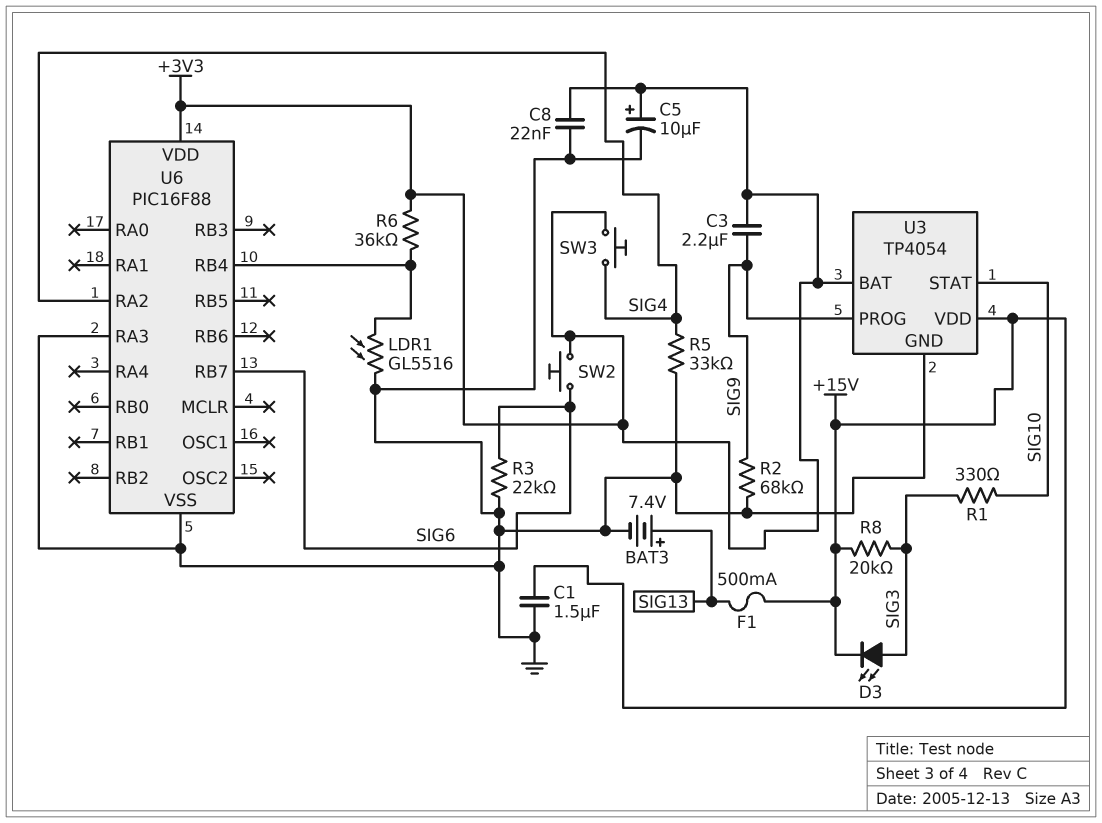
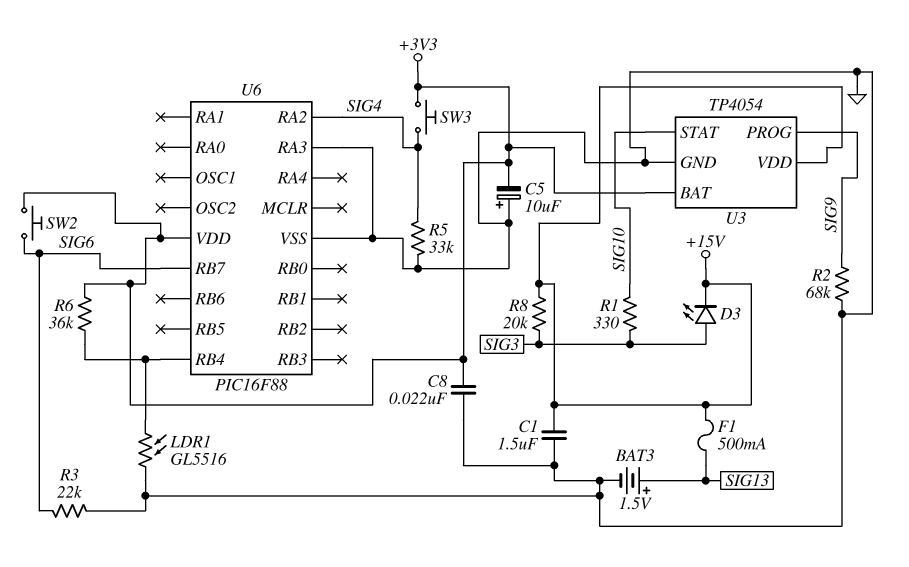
BAT3: 7.4V (plus SIG13, minus GND) -> 1.5V (plus SIG13, minus GND)
C3: 2.2uF (+3V3, SIG9) -> none
C5: 10uF (plus +3V3, minus GND) -> 10uF (plus GND, minus +3V3)

